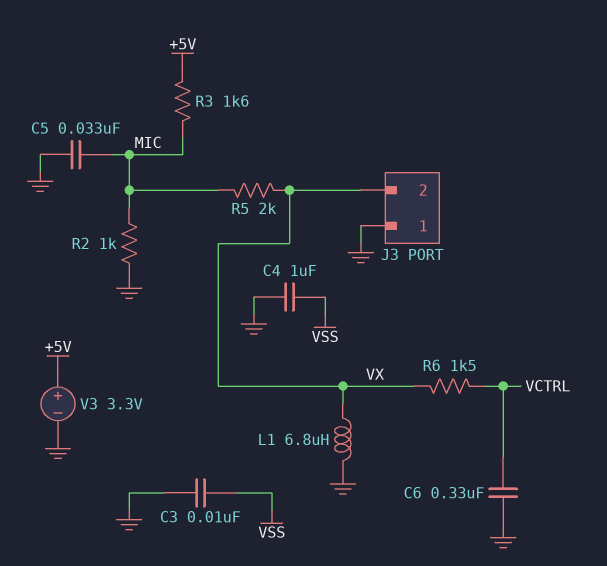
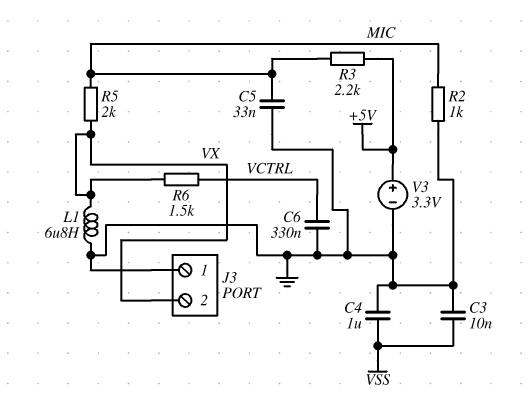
R3: 1.6k (+5V, MIC) -> 2.2k (+5V, MIC)

